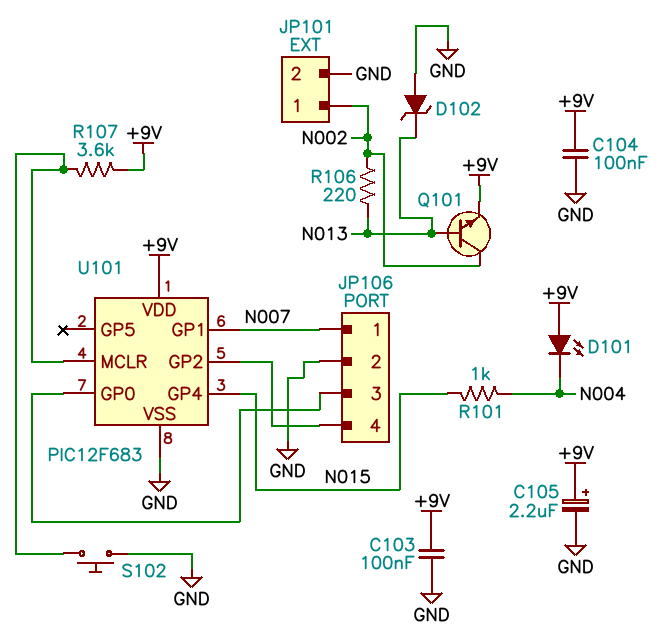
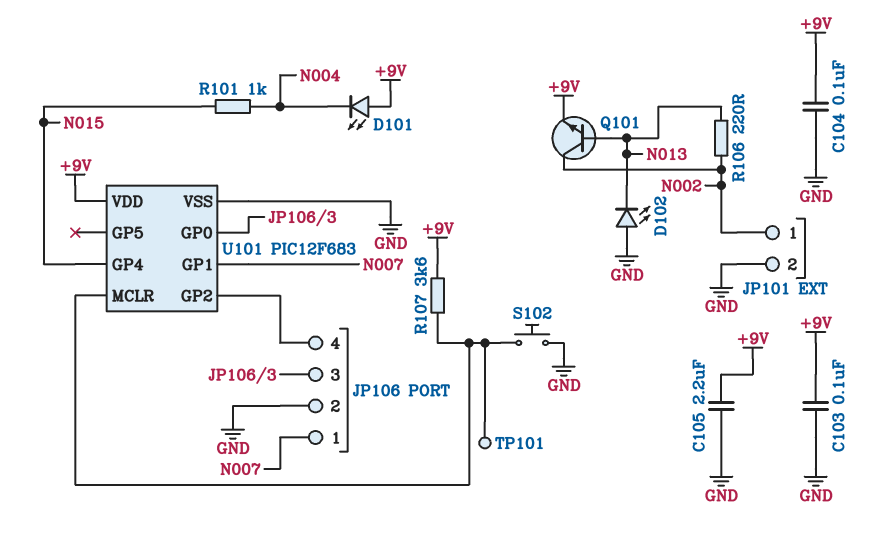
C105: 2.2uF (plus +9V, minus GND) -> 2.2uF (+9V, GND)
D102: zener (A GND, K N013) -> LED (A GND, K N013)
TP101: none -> test point (U101/MCLR)

